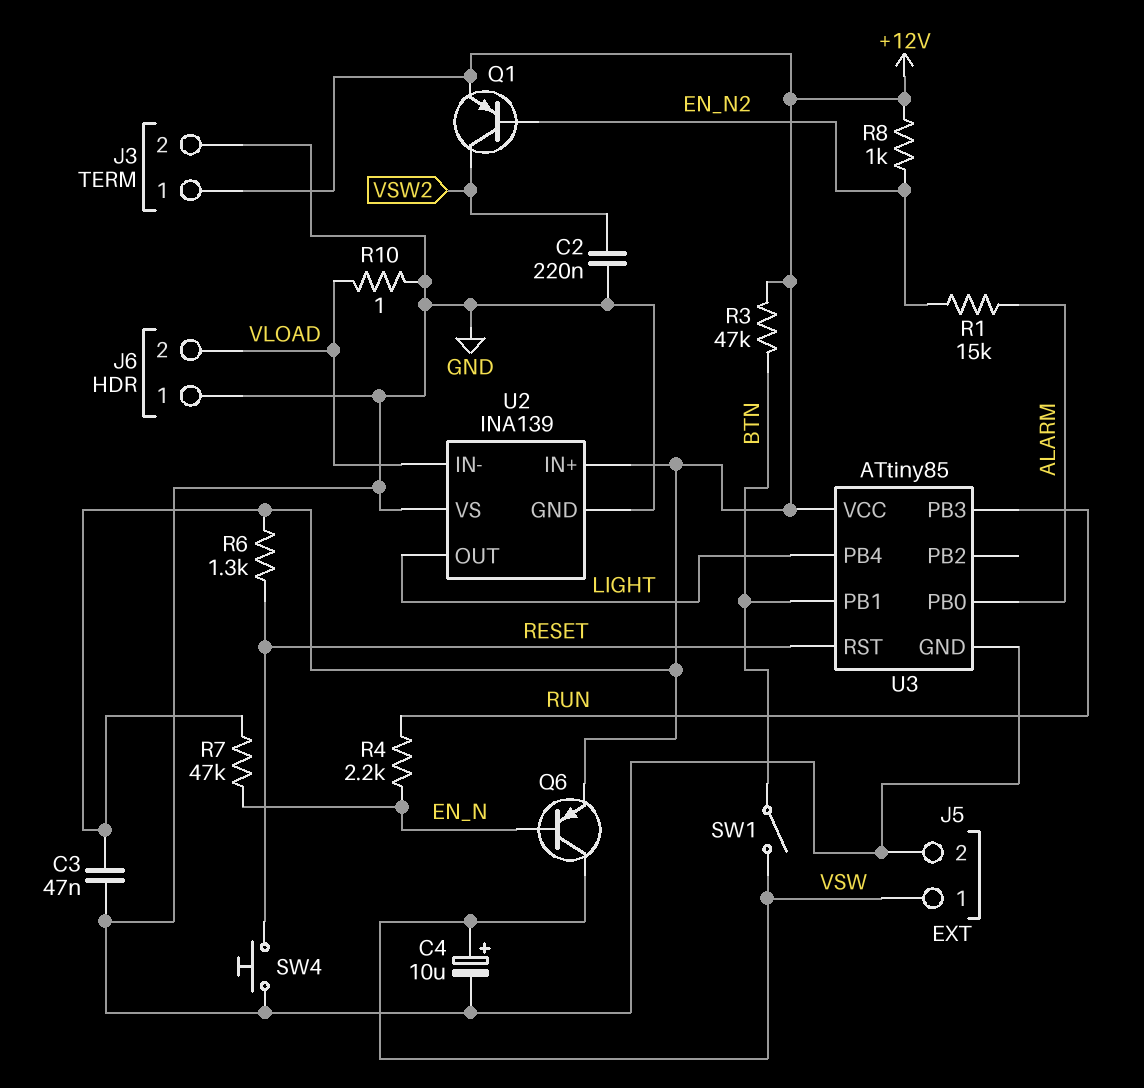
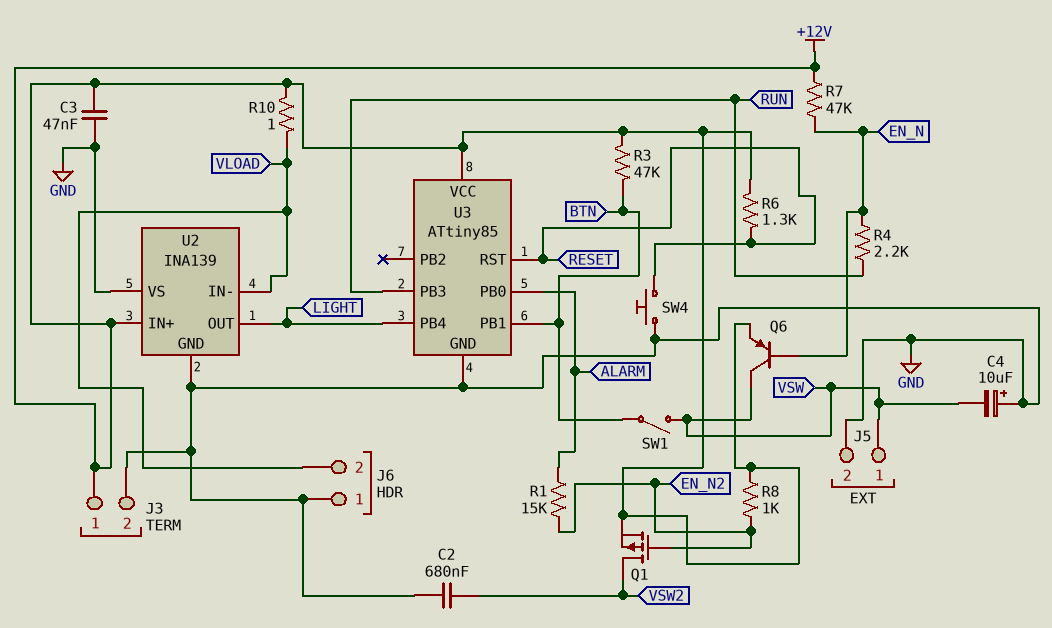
C2: 220nF (GND, VSW2) -> 680nF (GND, VSW2)
C4: 10uF (plus VSW, minus GND) -> 10uF (plus GND, minus VSW)
Q1: PNP (B EN_N2, C VSW2, E +12V) -> PMOS (G EN_N2, D VSW2, S +12V)
R10: 1 (GND, VLOAD) -> 1 (+12V, VLOAD)

